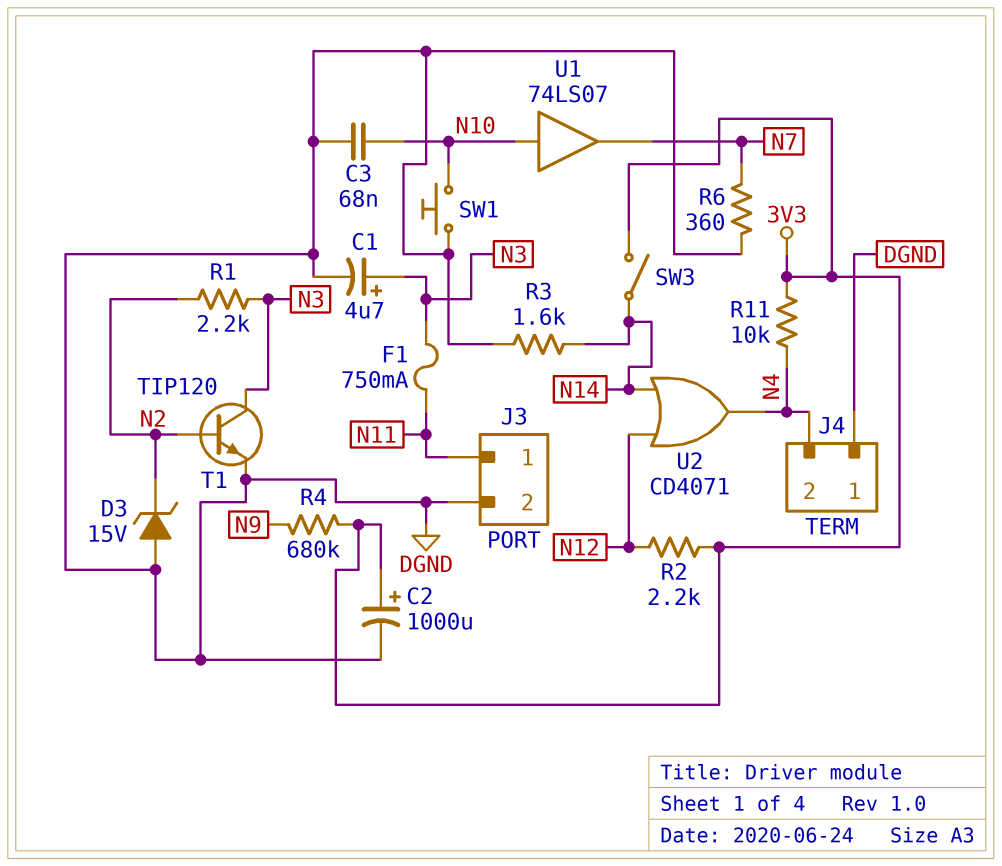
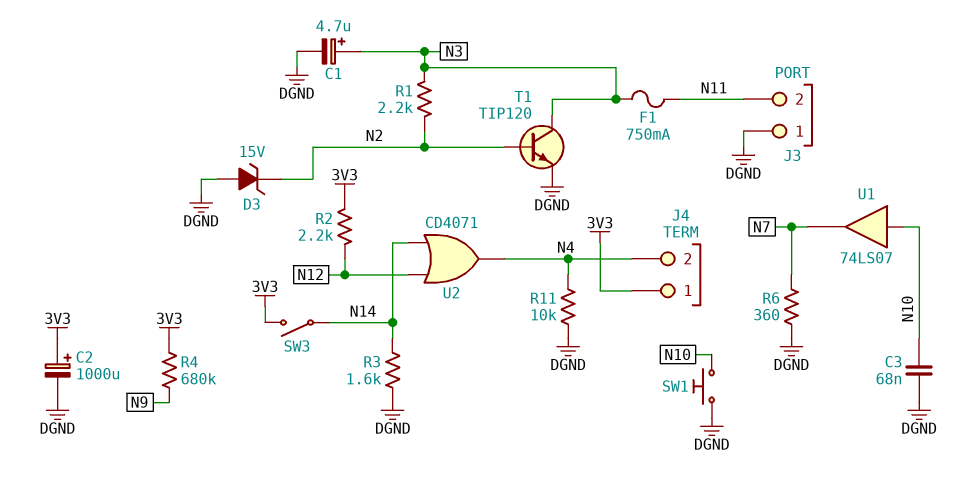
J3 pin 1: N11 -> DGND
J3 pin 2: DGND -> N11
J4 pin 1: DGND -> 3V3
R11: 10k (3V3, N4) -> 10k (DGND, N4)

